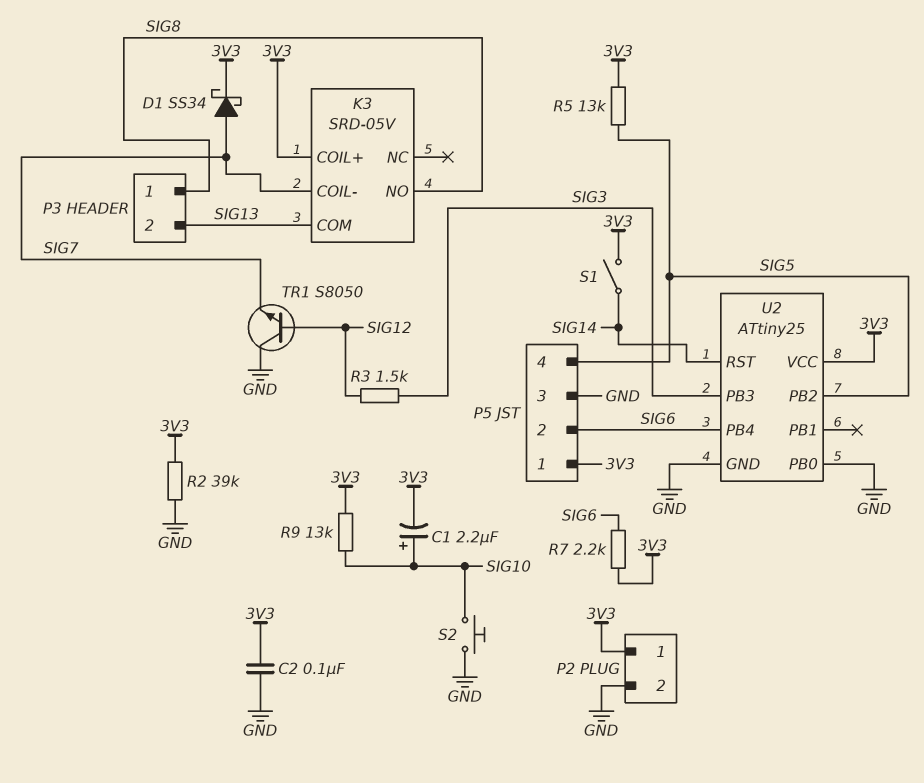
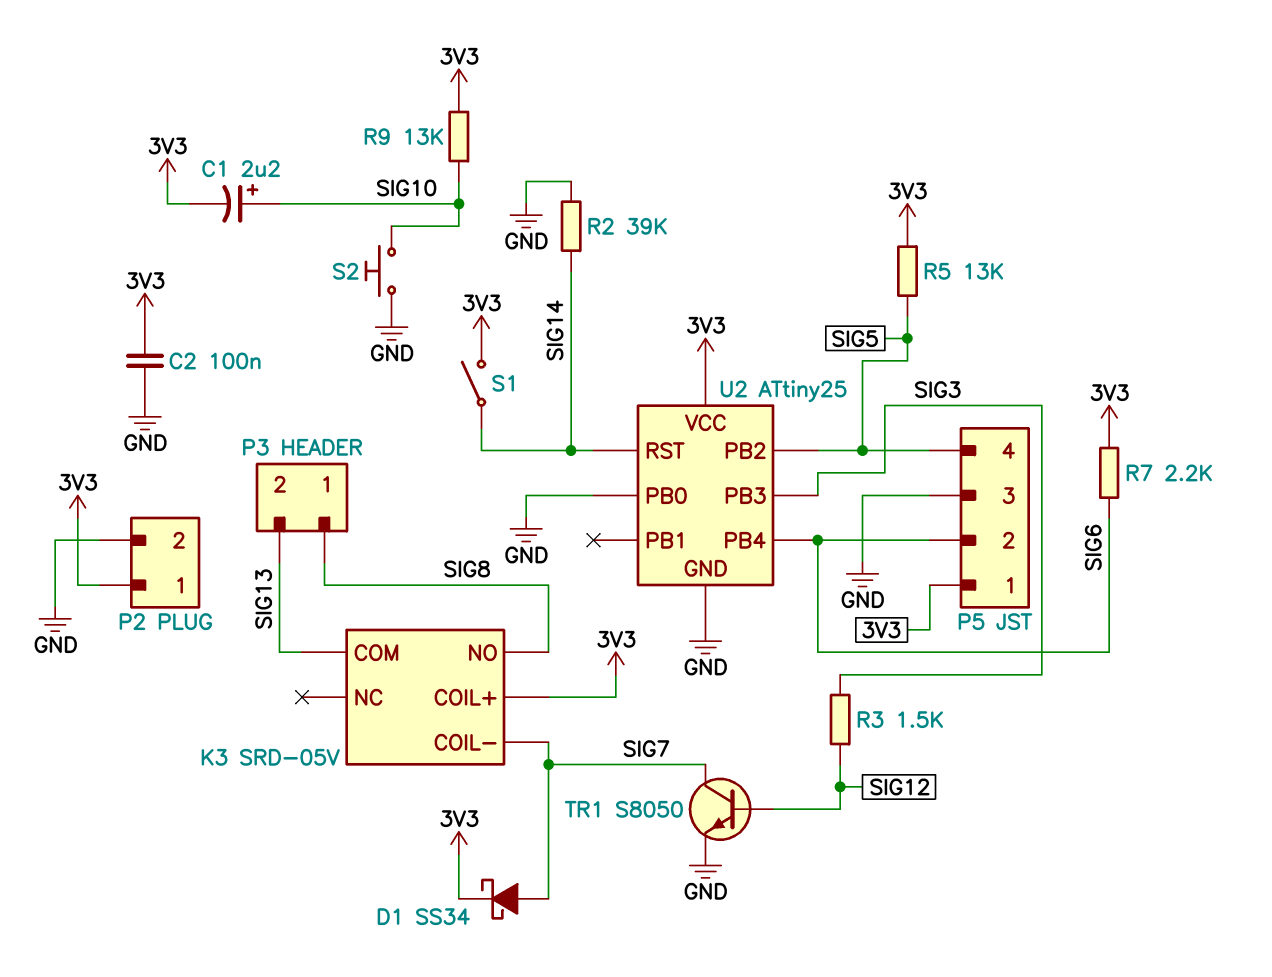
R2: 39k (3V3, GND) -> 39k (GND, SIG14)
TR1: NPN S8050 (B SIG12, C GND, E SIG7) -> NPN S8050 (B SIG12, C SIG7, E GND)

